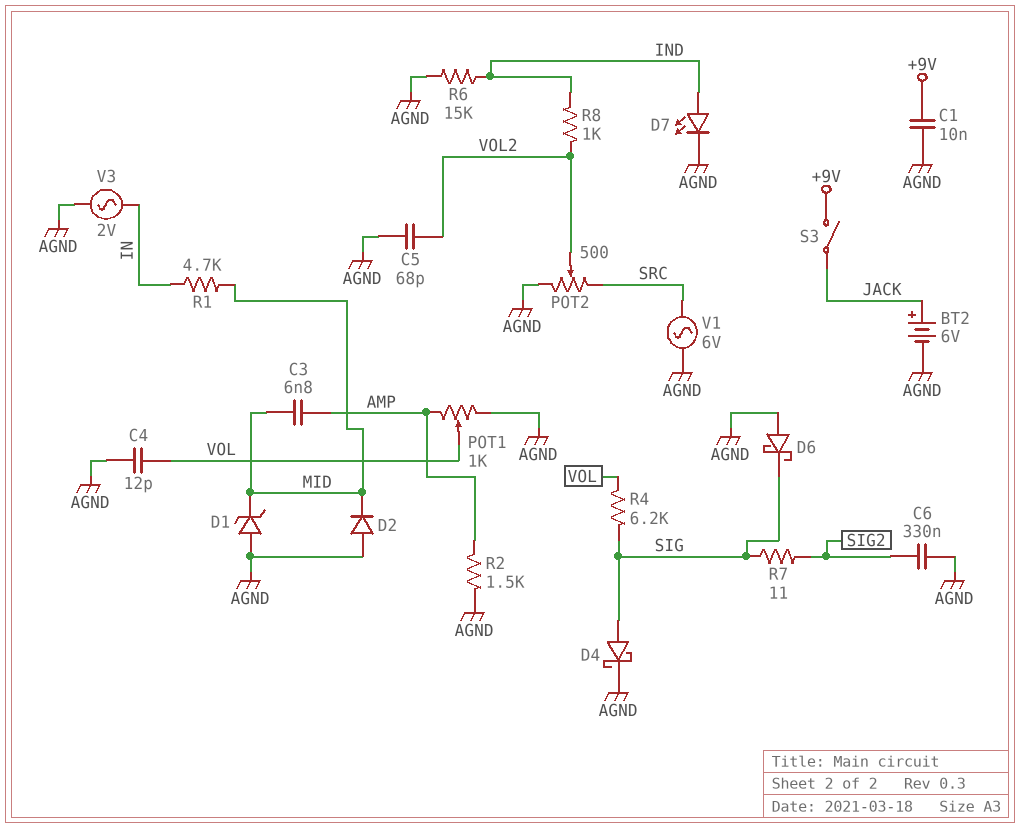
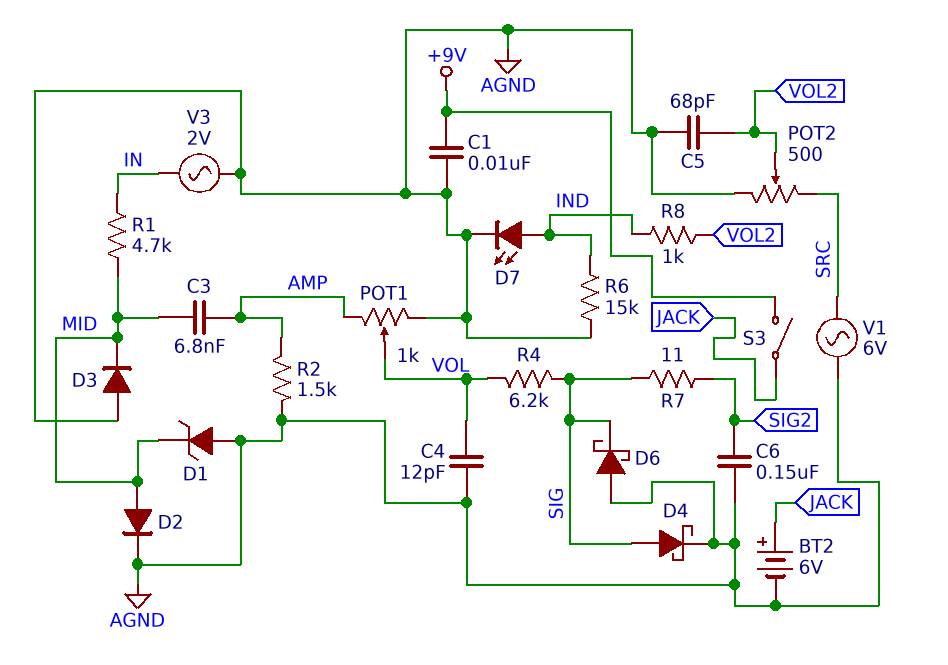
C6: 330nF (AGND, SIG2) -> 150nF (AGND, SIG2)
D2: diode (A AGND, K MID) -> diode (A MID, K AGND)
D3: none -> diode (A AGND, K MID)

